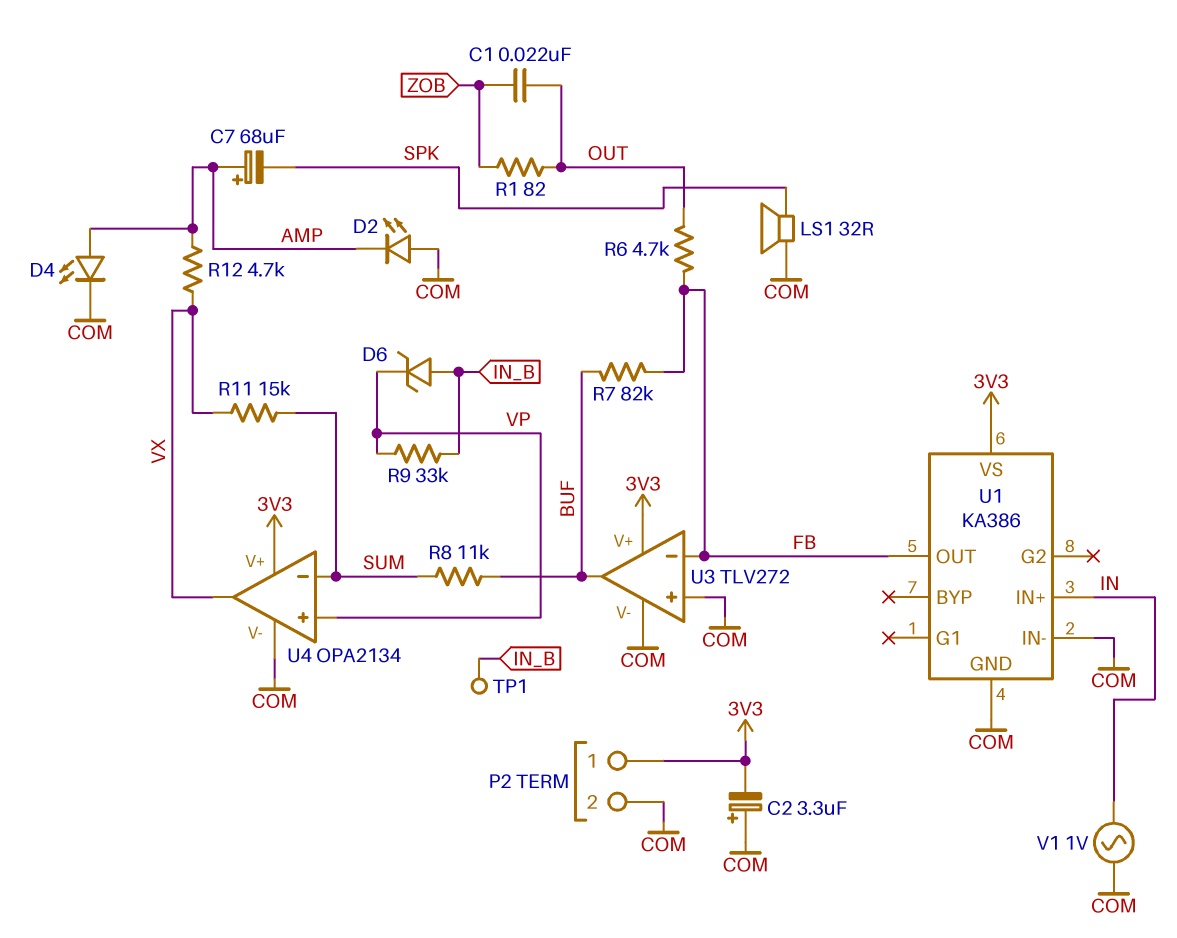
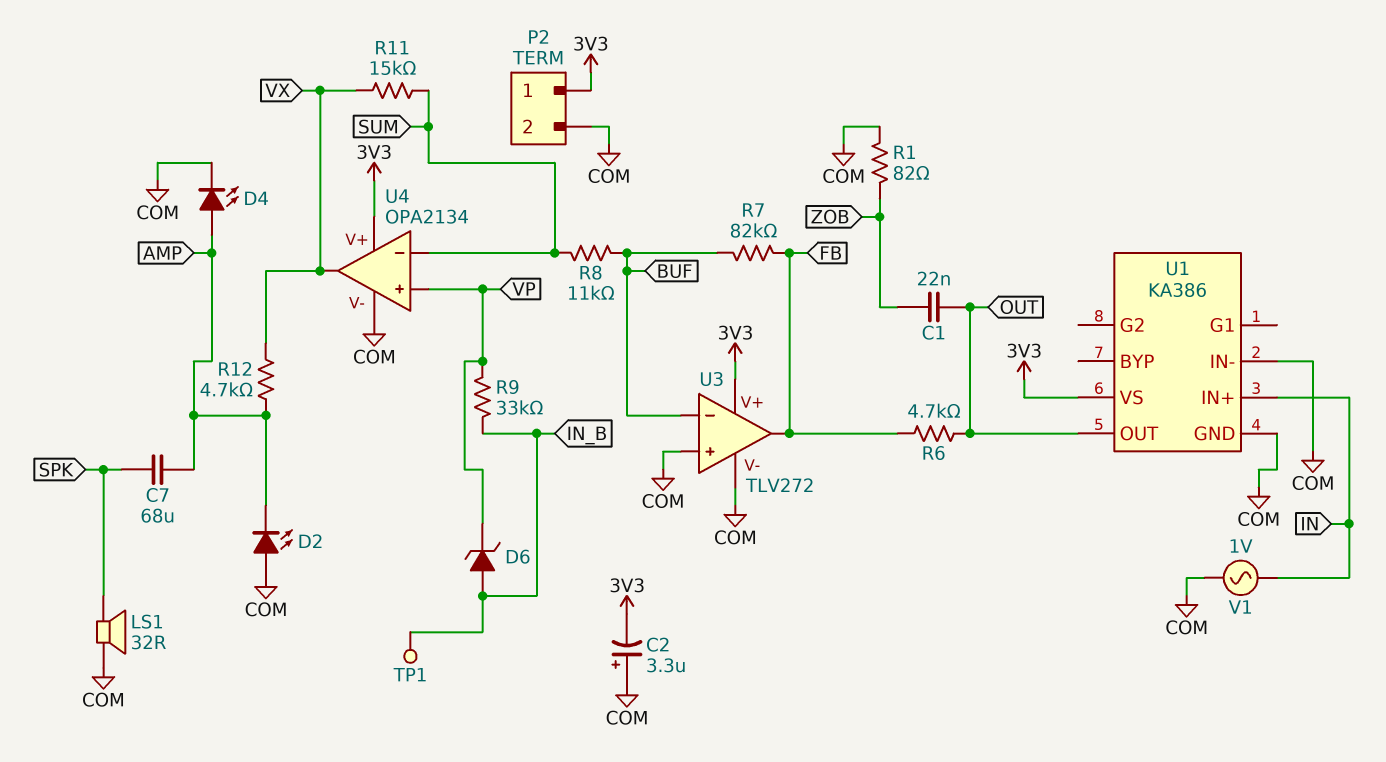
C7: 68uF (plus AMP, minus SPK) -> 68uF (AMP, SPK)
R1: 82 (OUT, ZOB) -> 82 (COM, ZOB)
U1 pin OUT: FB -> OUT
U3 pin in-: FB -> BUF
U3 pin out: BUF -> FB

